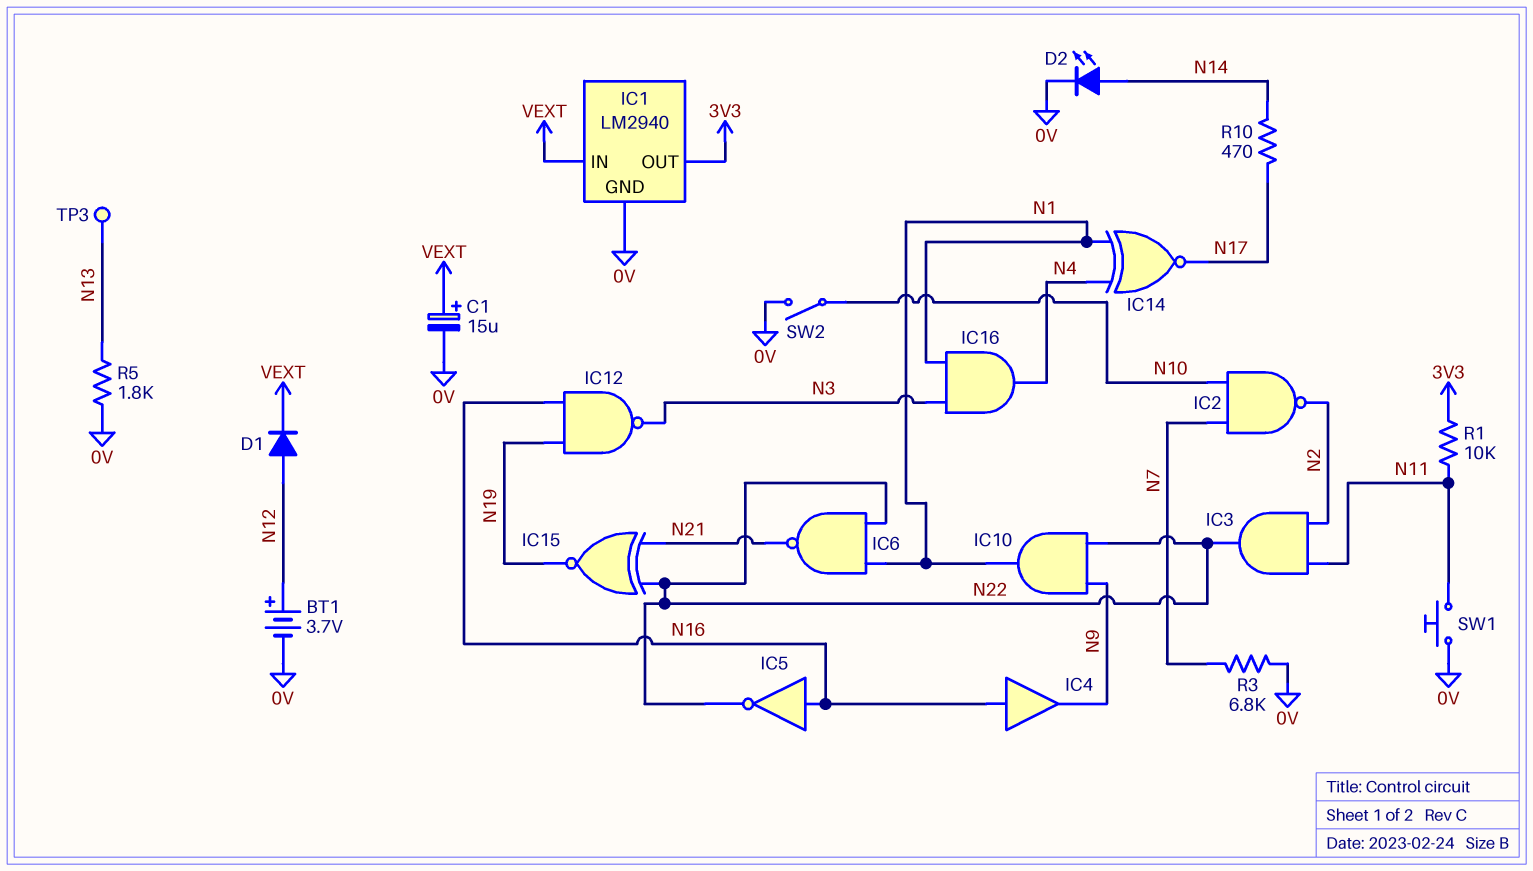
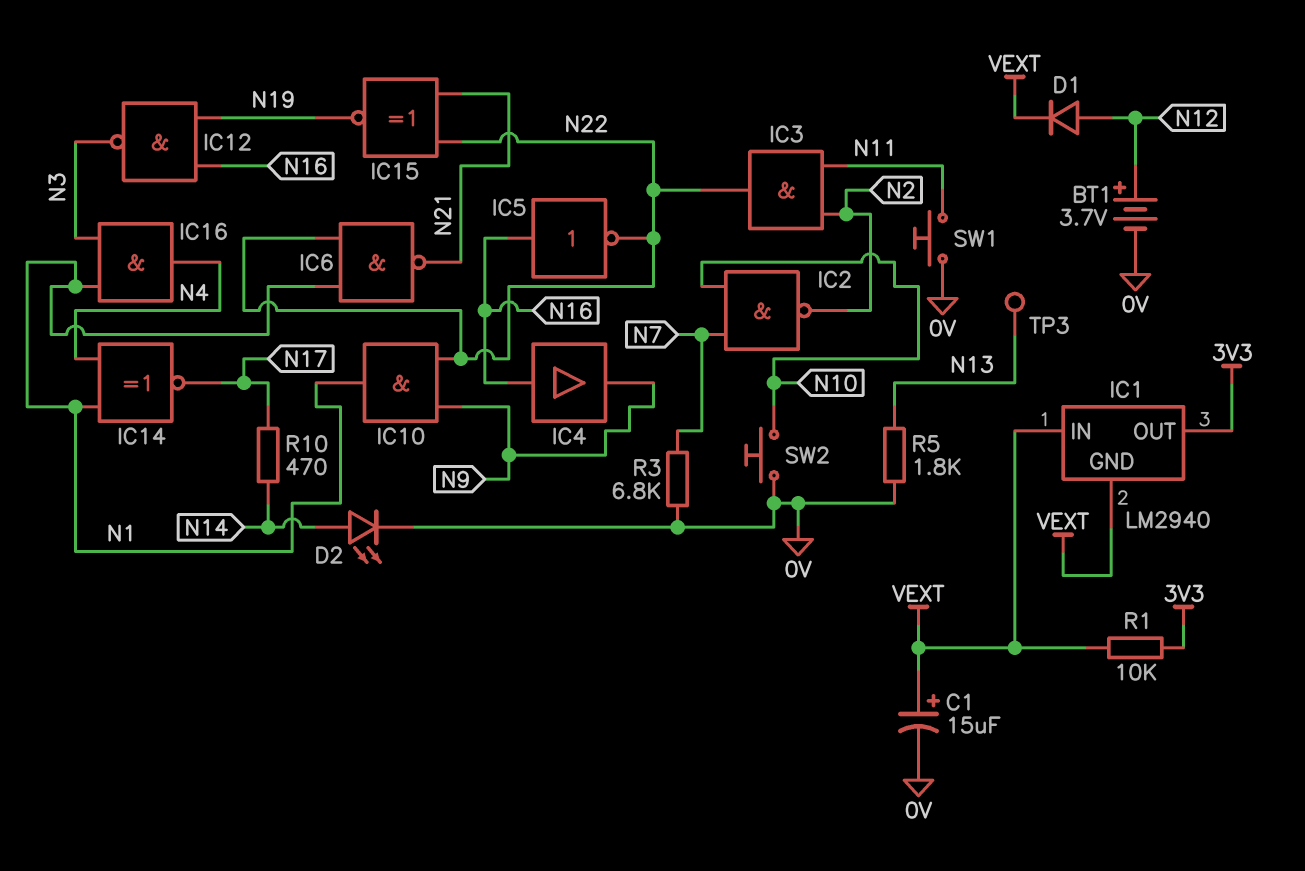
IC1 pin GND: 0V -> VEXT
R1: 10k (3V3, N11) -> 10k (3V3, VEXT)
SW2: switch (0V, N10) -> button (0V, N10)

